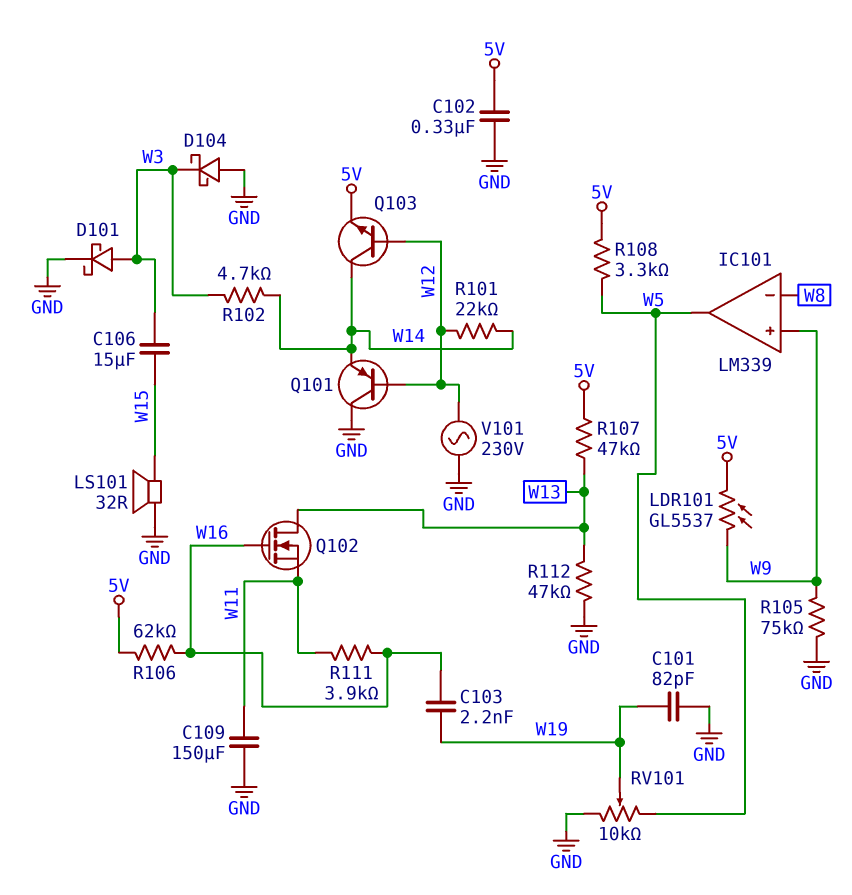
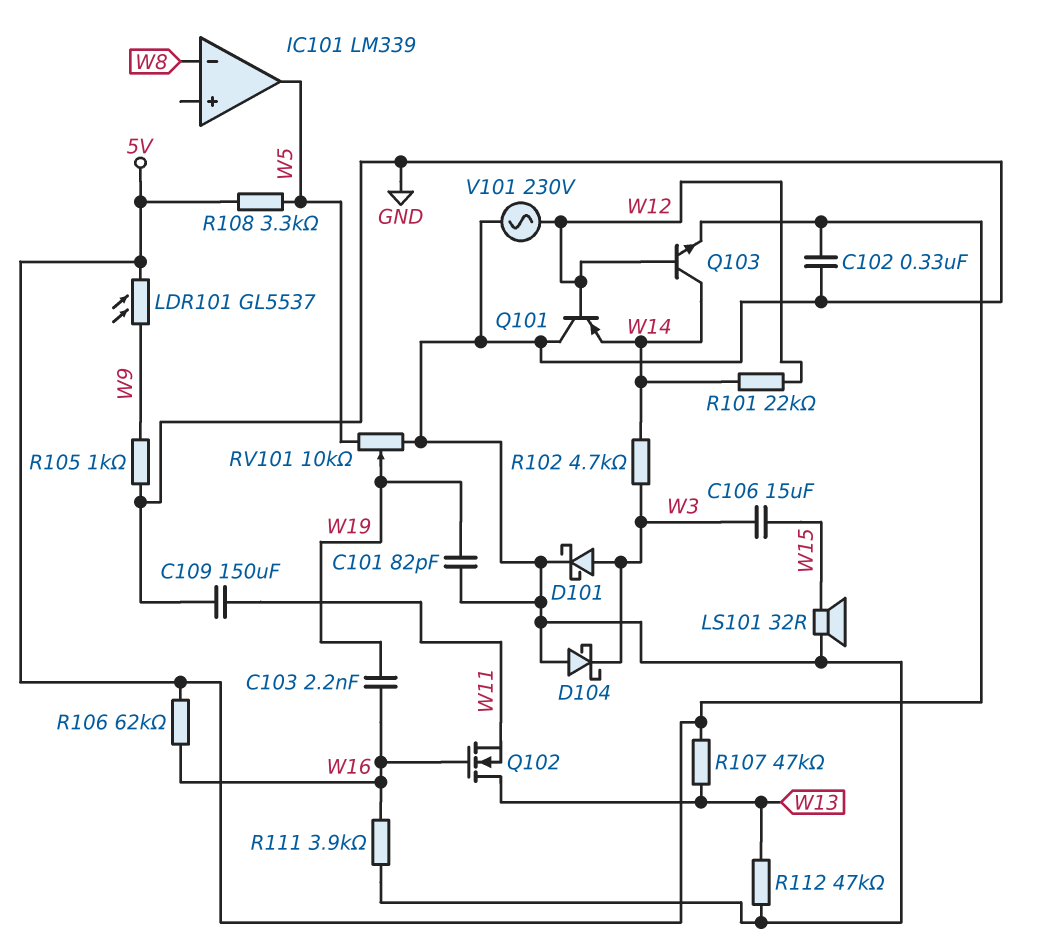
IC101 pin in+: W9 -> none
R105: 75k (GND, W9) -> 1k (GND, W9)
R111: 3.9k (W11, W16) -> 3.9k (GND, W16)

